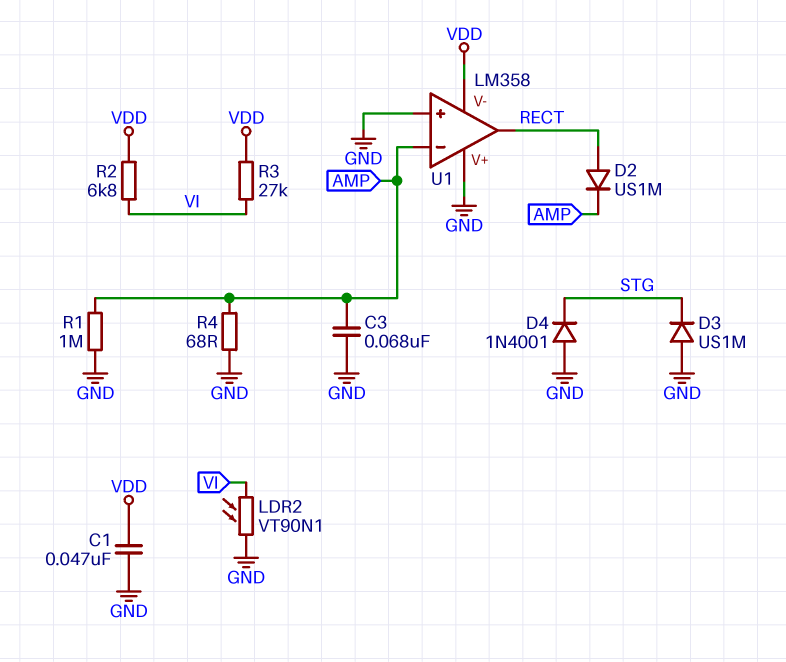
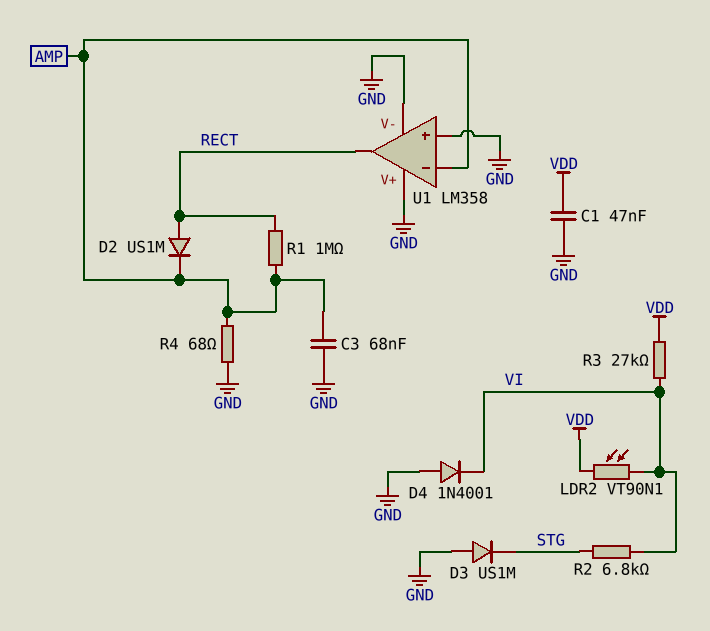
D4: diode 1N4001 (A GND, K STG) -> diode 1N4001 (A GND, K VI)
LDR2: VT90N1 (GND, VI) -> VT90N1 (VDD, VI)
R1: 1M (AMP, GND) -> 1M (AMP, RECT)
R2: 6.8k (VDD, VI) -> 6.8k (STG, VI)
U1 pin V-: VDD -> GND

